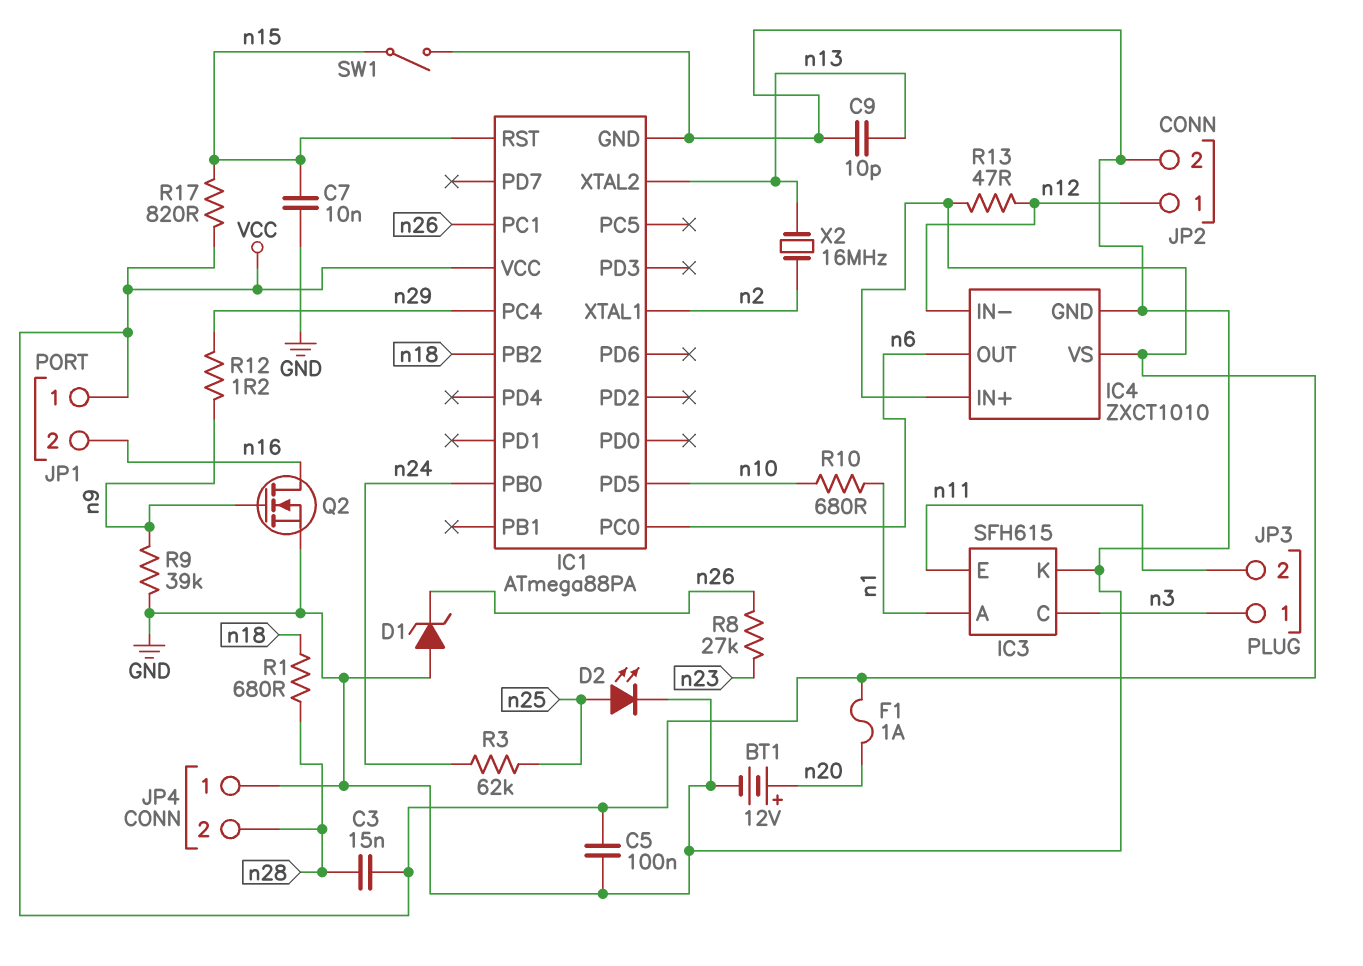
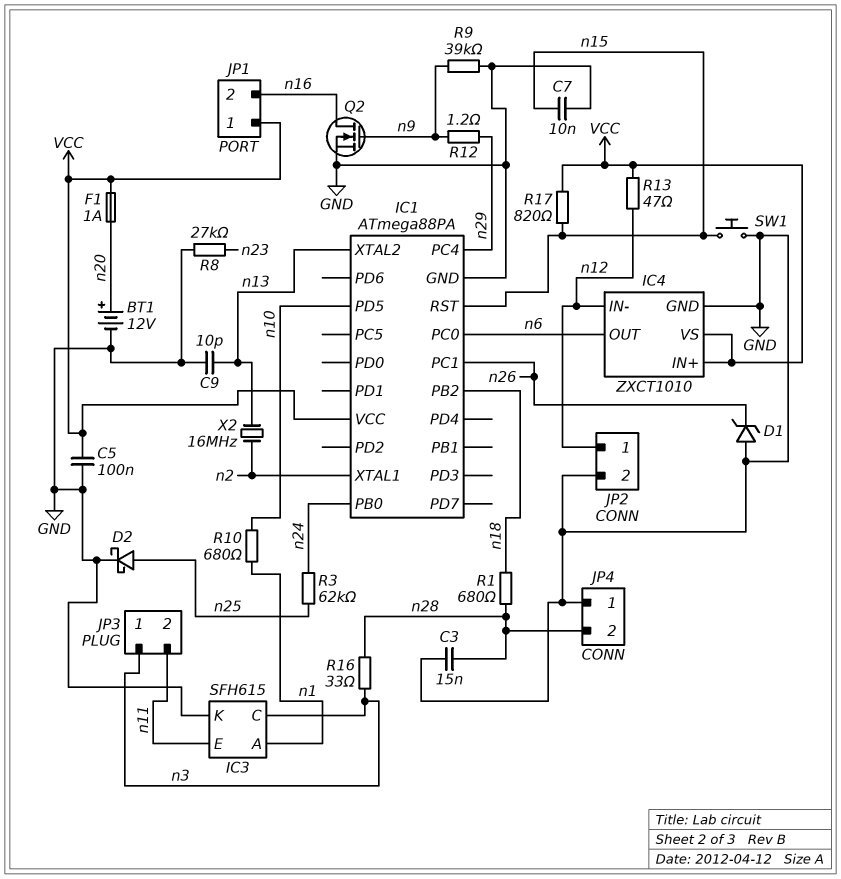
C3: 15nF (VCC, n28) -> 15nF (GND, n28)
D2: LED (A n25, K GND) -> schottky (A n25, K GND)
R8: 27k (n23, n26) -> 27k (GND, n23)
R16: none -> 33 (n3, n28)
SW1: switch (GND, n15) -> button (GND, n15)

